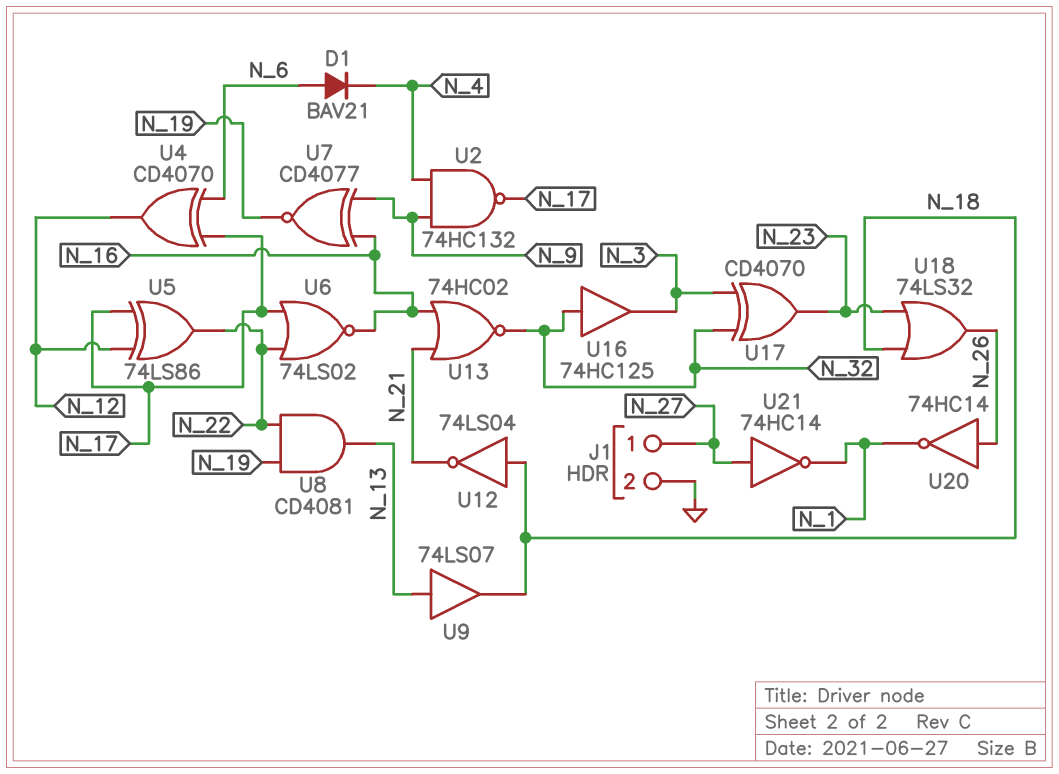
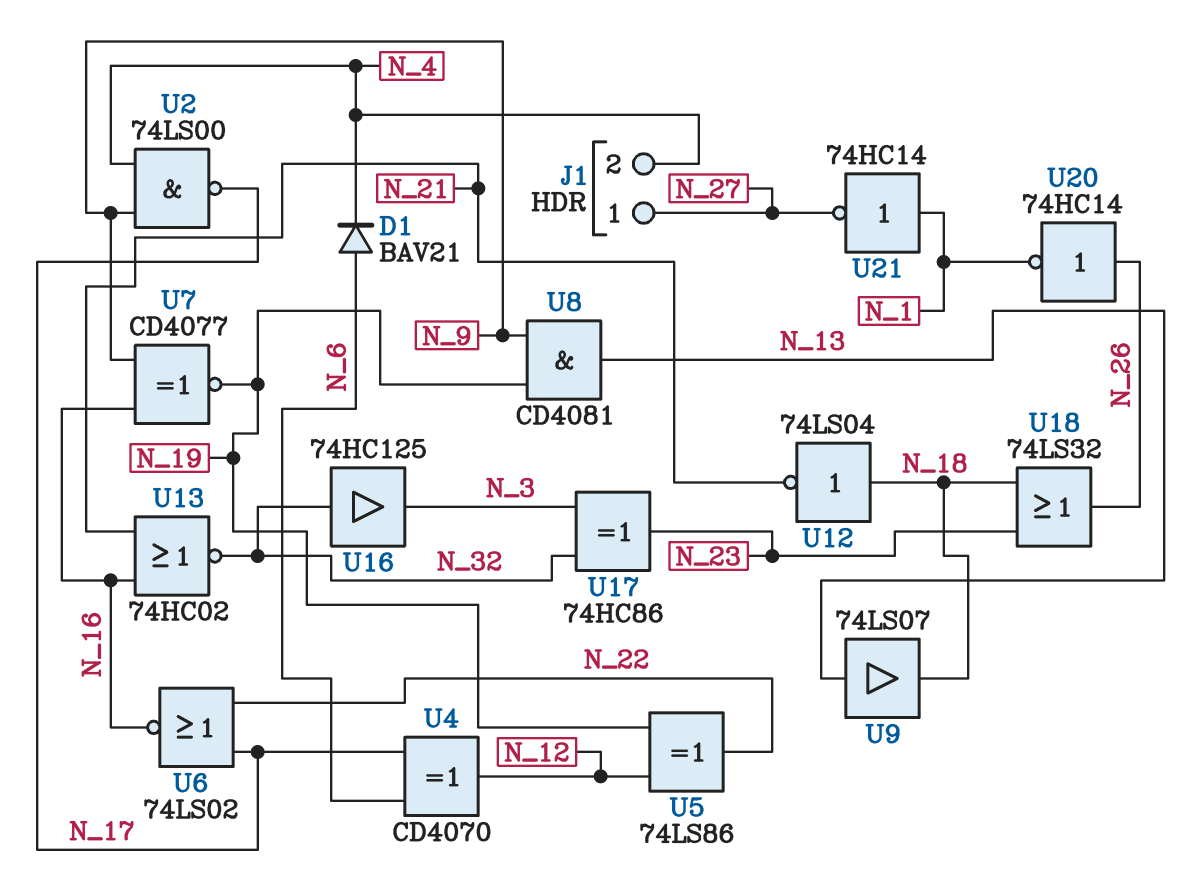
J1 pin 2: GND -> N_4
U2: NAND 74HC132 (in N_4, in N_9, out N_17) -> NAND 74LS00 (in N_4, in N_9, out N_17)
U5: XOR 74LS86 (in N_12, in N_17, out N_22) -> XOR 74LS86 (in N_12, in N_19, out N_22)
U8: AND CD4081 (in N_19, in N_22, out N_13) -> AND CD4081 (in N_9, in N_19, out N_13)
U17: XOR CD4070 (in N_3, in N_32, out N_23) -> XOR 74HC86 (in N_3, in N_32, out N_23)
U21: NOT 74HC14 (in N_27, out N_1) -> NOT 74HC14 (in N_1, out N_27)

